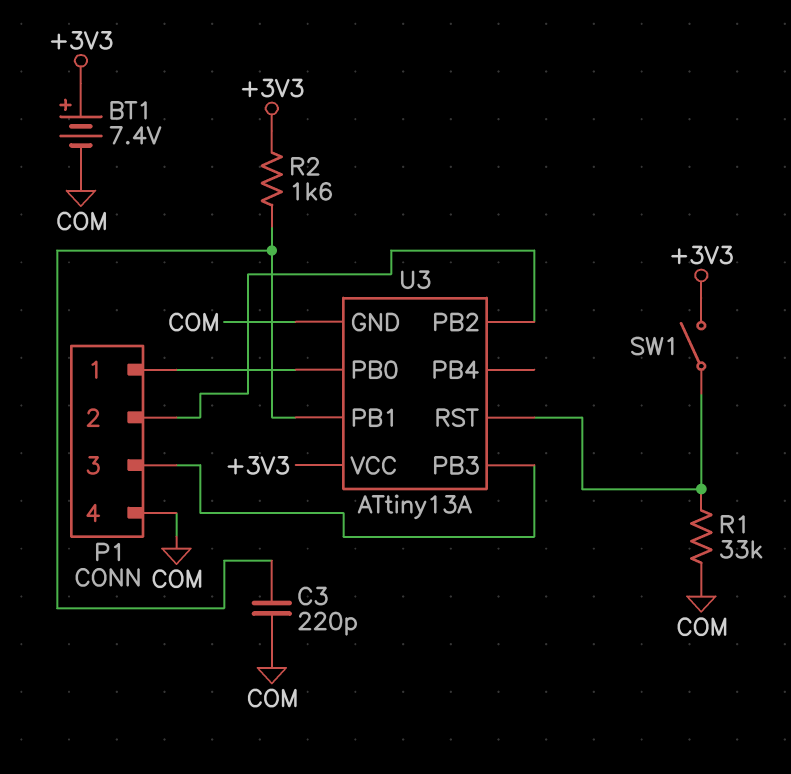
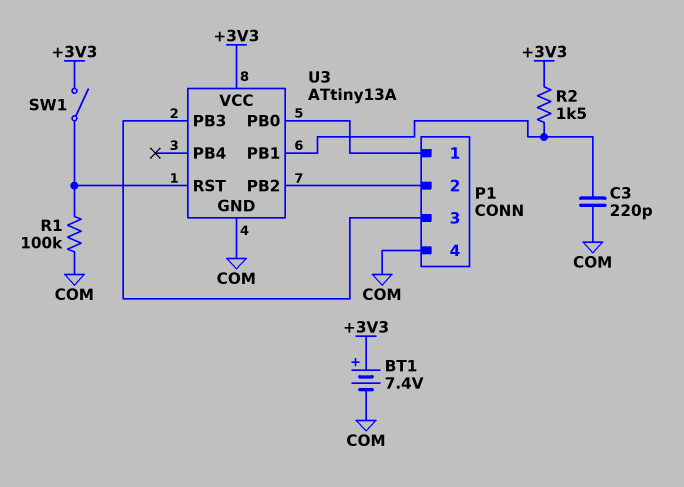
R1: 33k (COM, U3/RST) -> 100k (COM, U3/RST)
R2: 1.6k (+3V3, U3/PB1) -> 1.5k (+3V3, U3/PB1)

